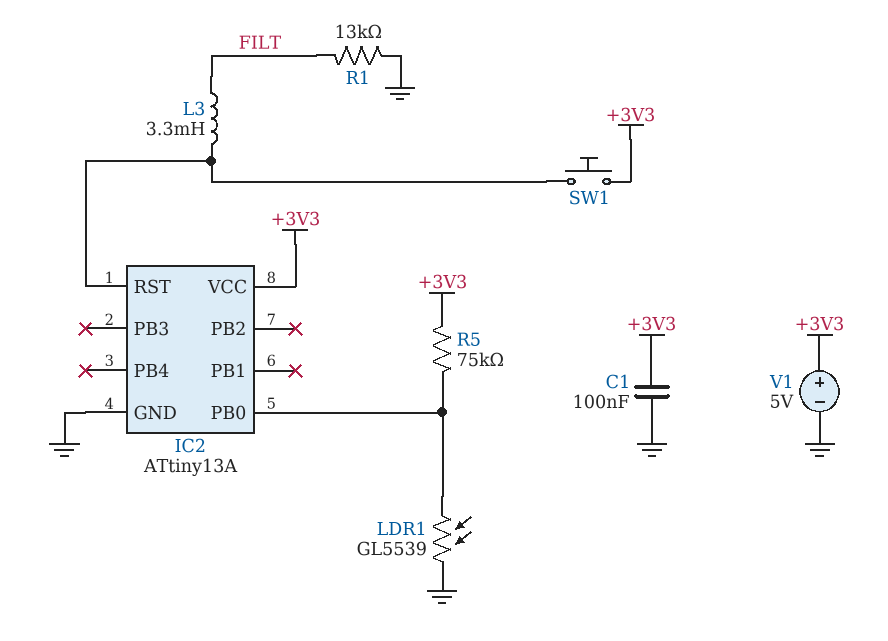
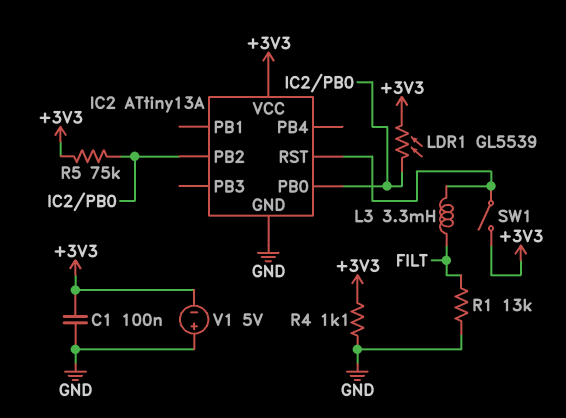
IC2 pin PB2: none -> IC2/PB0
LDR1: GL5539 (GND, IC2/PB0) -> GL5539 (+3V3, IC2/PB0)
R4: none -> 1.1k (+3V3, GND)
SW1: button (+3V3, IC2/RST) -> switch (+3V3, IC2/RST)
V1: 5V (plus +3V3, minus GND) -> 5V (plus GND, minus +3V3)

